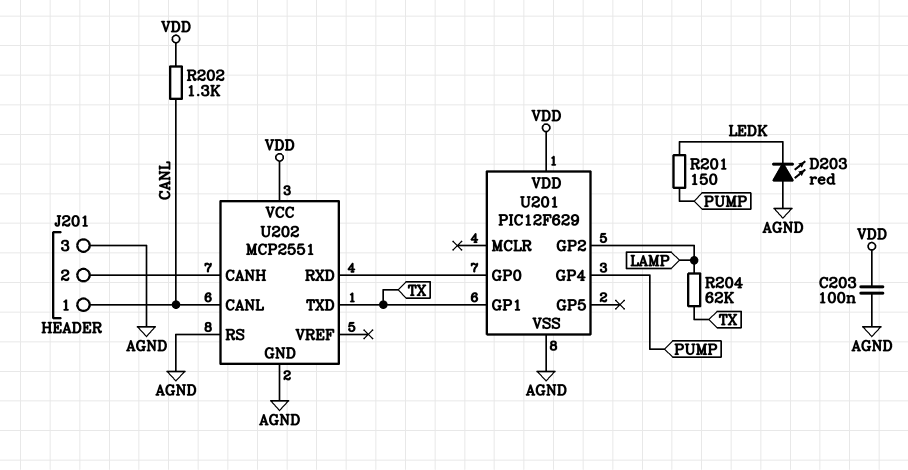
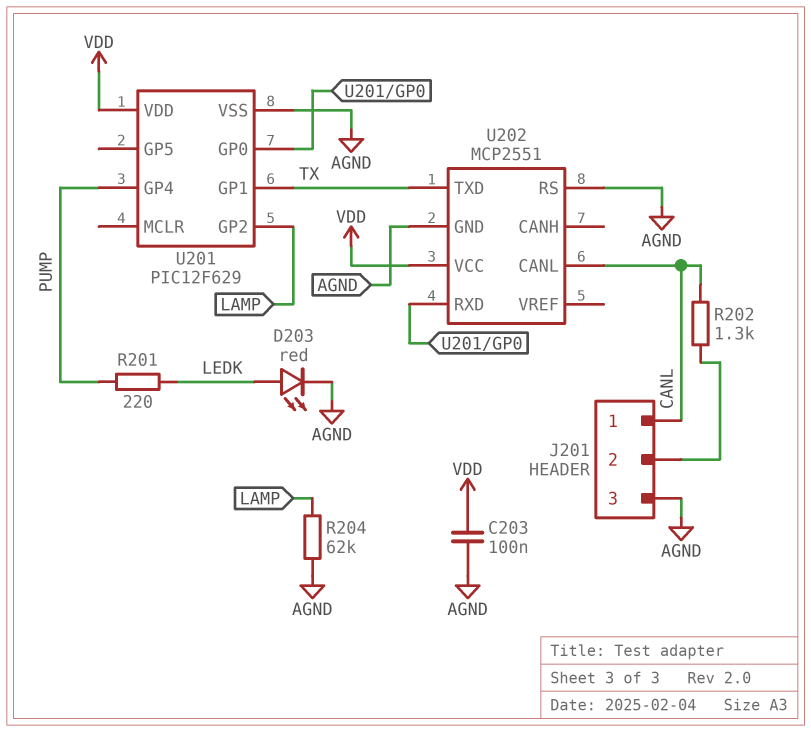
D203: LED red (A AGND, K LEDK) -> LED red (A LEDK, K AGND)
R201: 150 (LEDK, PUMP) -> 220 (LEDK, PUMP)
R202: 1.3k (CANL, VDD) -> 1.3k (CANL, J201/2)
R204: 62k (LAMP, TX) -> 62k (AGND, LAMP)
U202 pin CANH: J201/2 -> none

